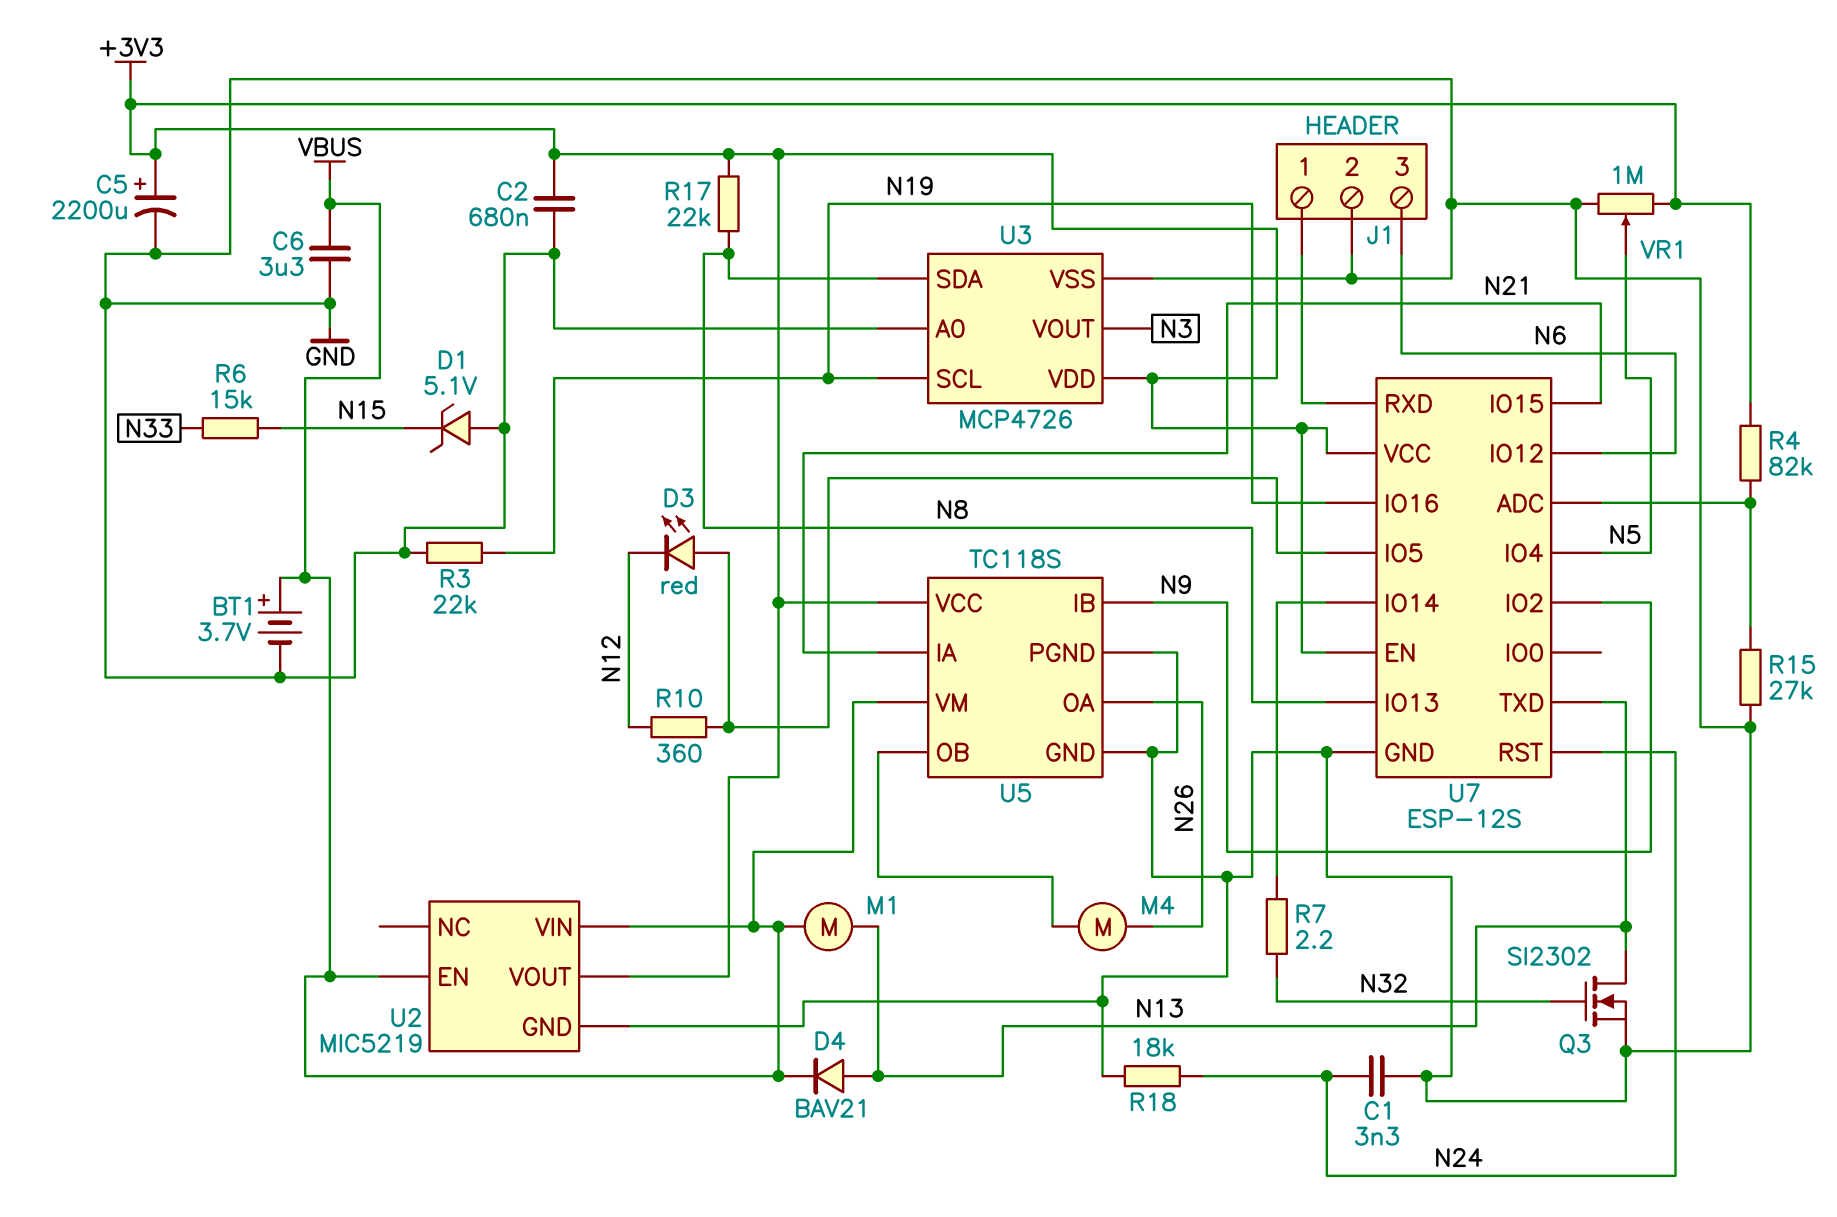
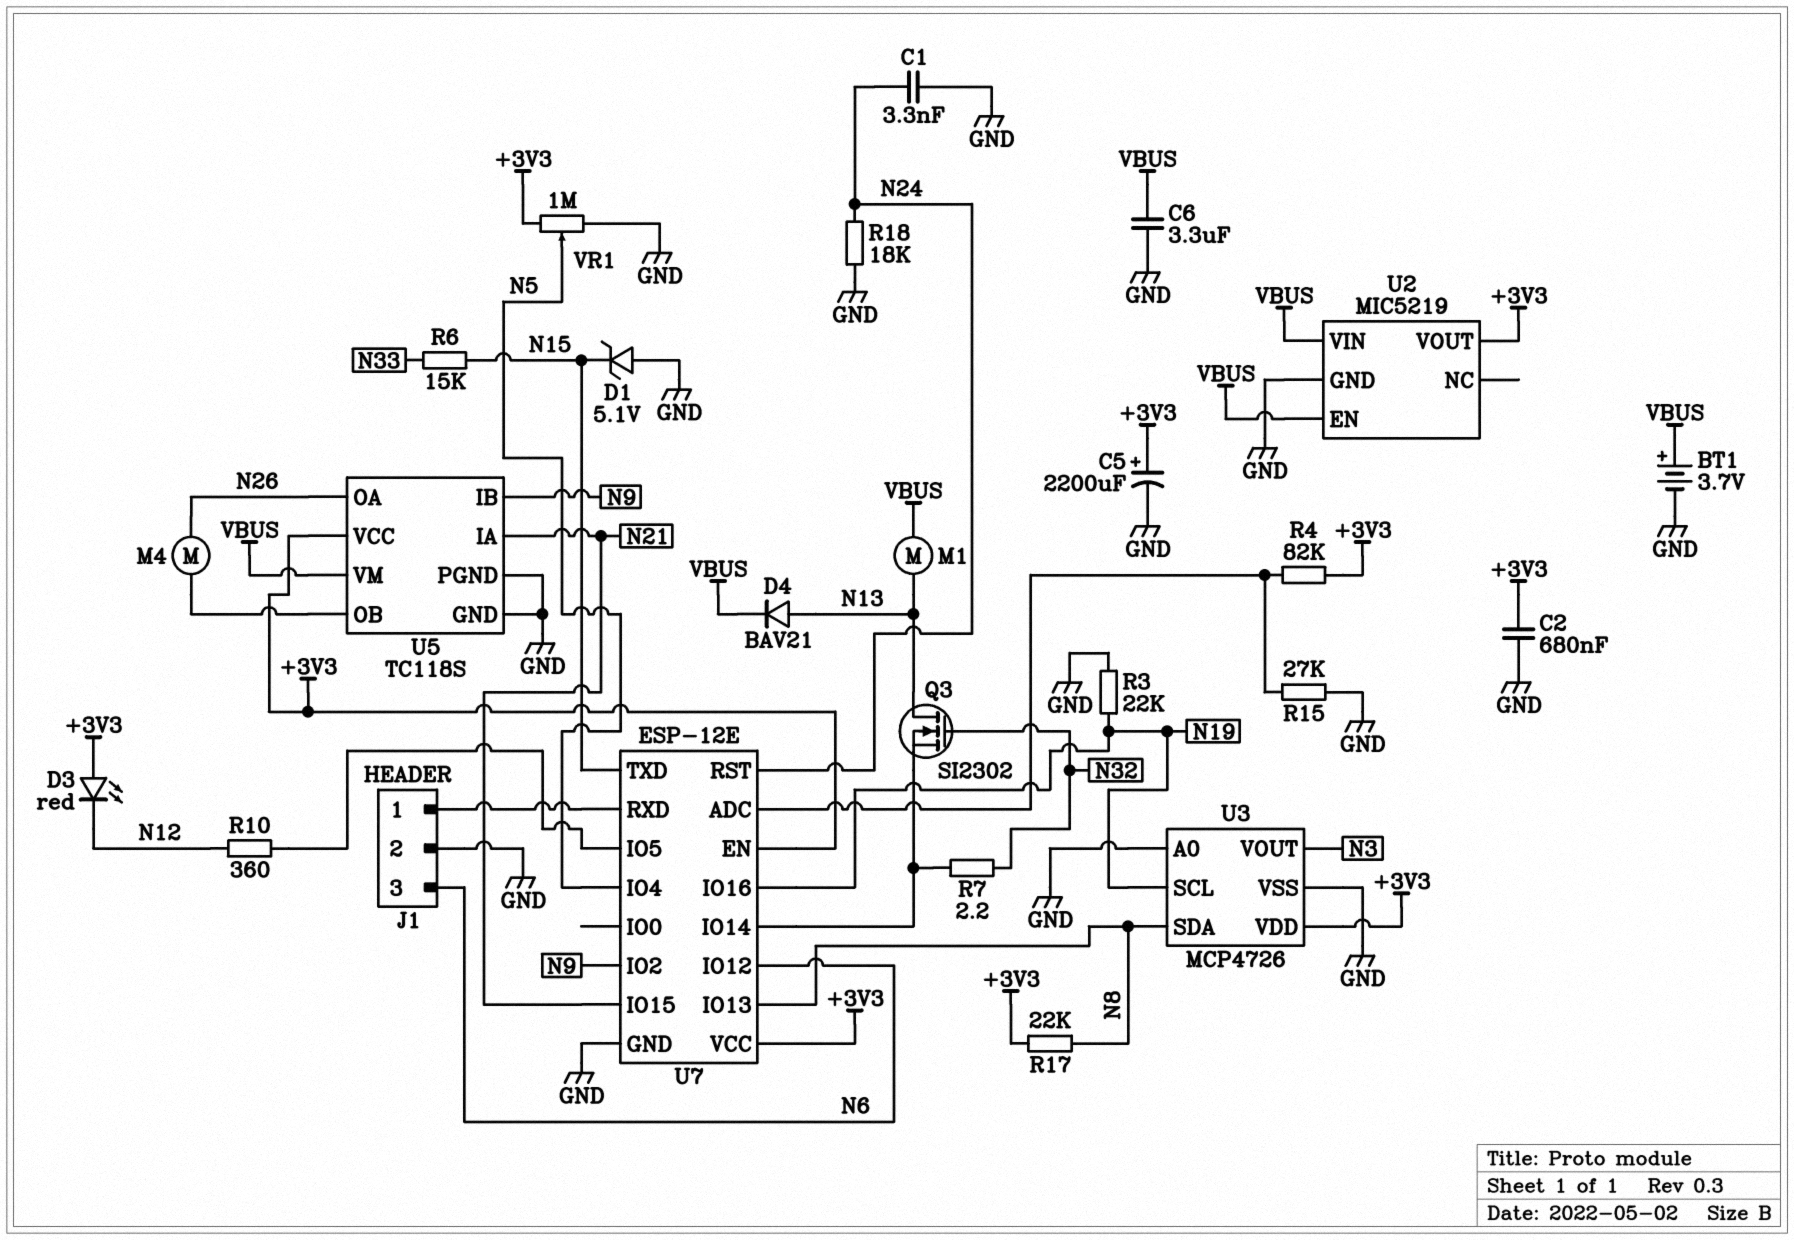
D3: LED red (A U7/IO5, K N12) -> LED red (A +3V3, K N12)
Q3: NMOS SI2302 (G N32, D N13, S GND) -> NMOS SI2302 (G N32, D N13, S U7/IO14)
U7: ESP-12S -> ESP-12E
U7 pin TXD: N13 -> N15

